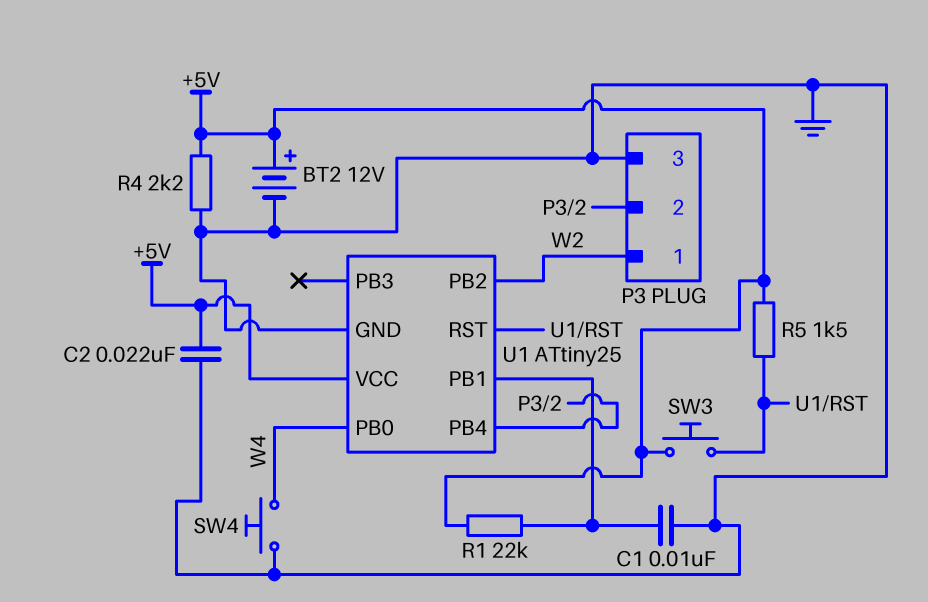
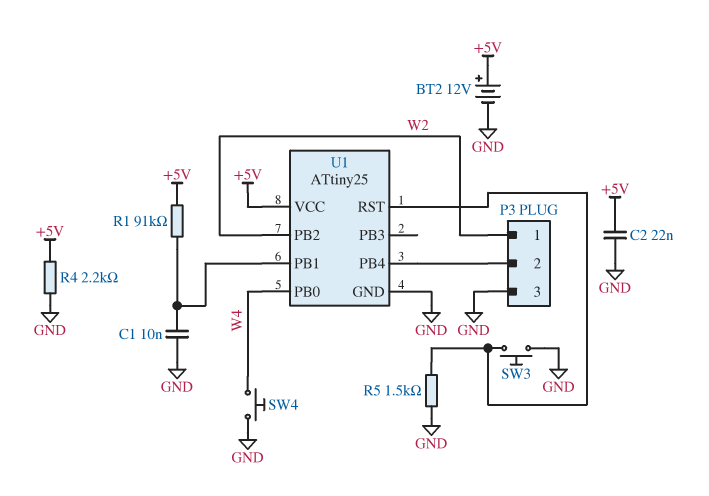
R1: 22k (+5V, U1/PB1) -> 91k (+5V, U1/PB1)
R5: 1.5k (+5V, U1/RST) -> 1.5k (GND, U1/RST)
SW3: button (+5V, U1/RST) -> button (GND, U1/RST)

